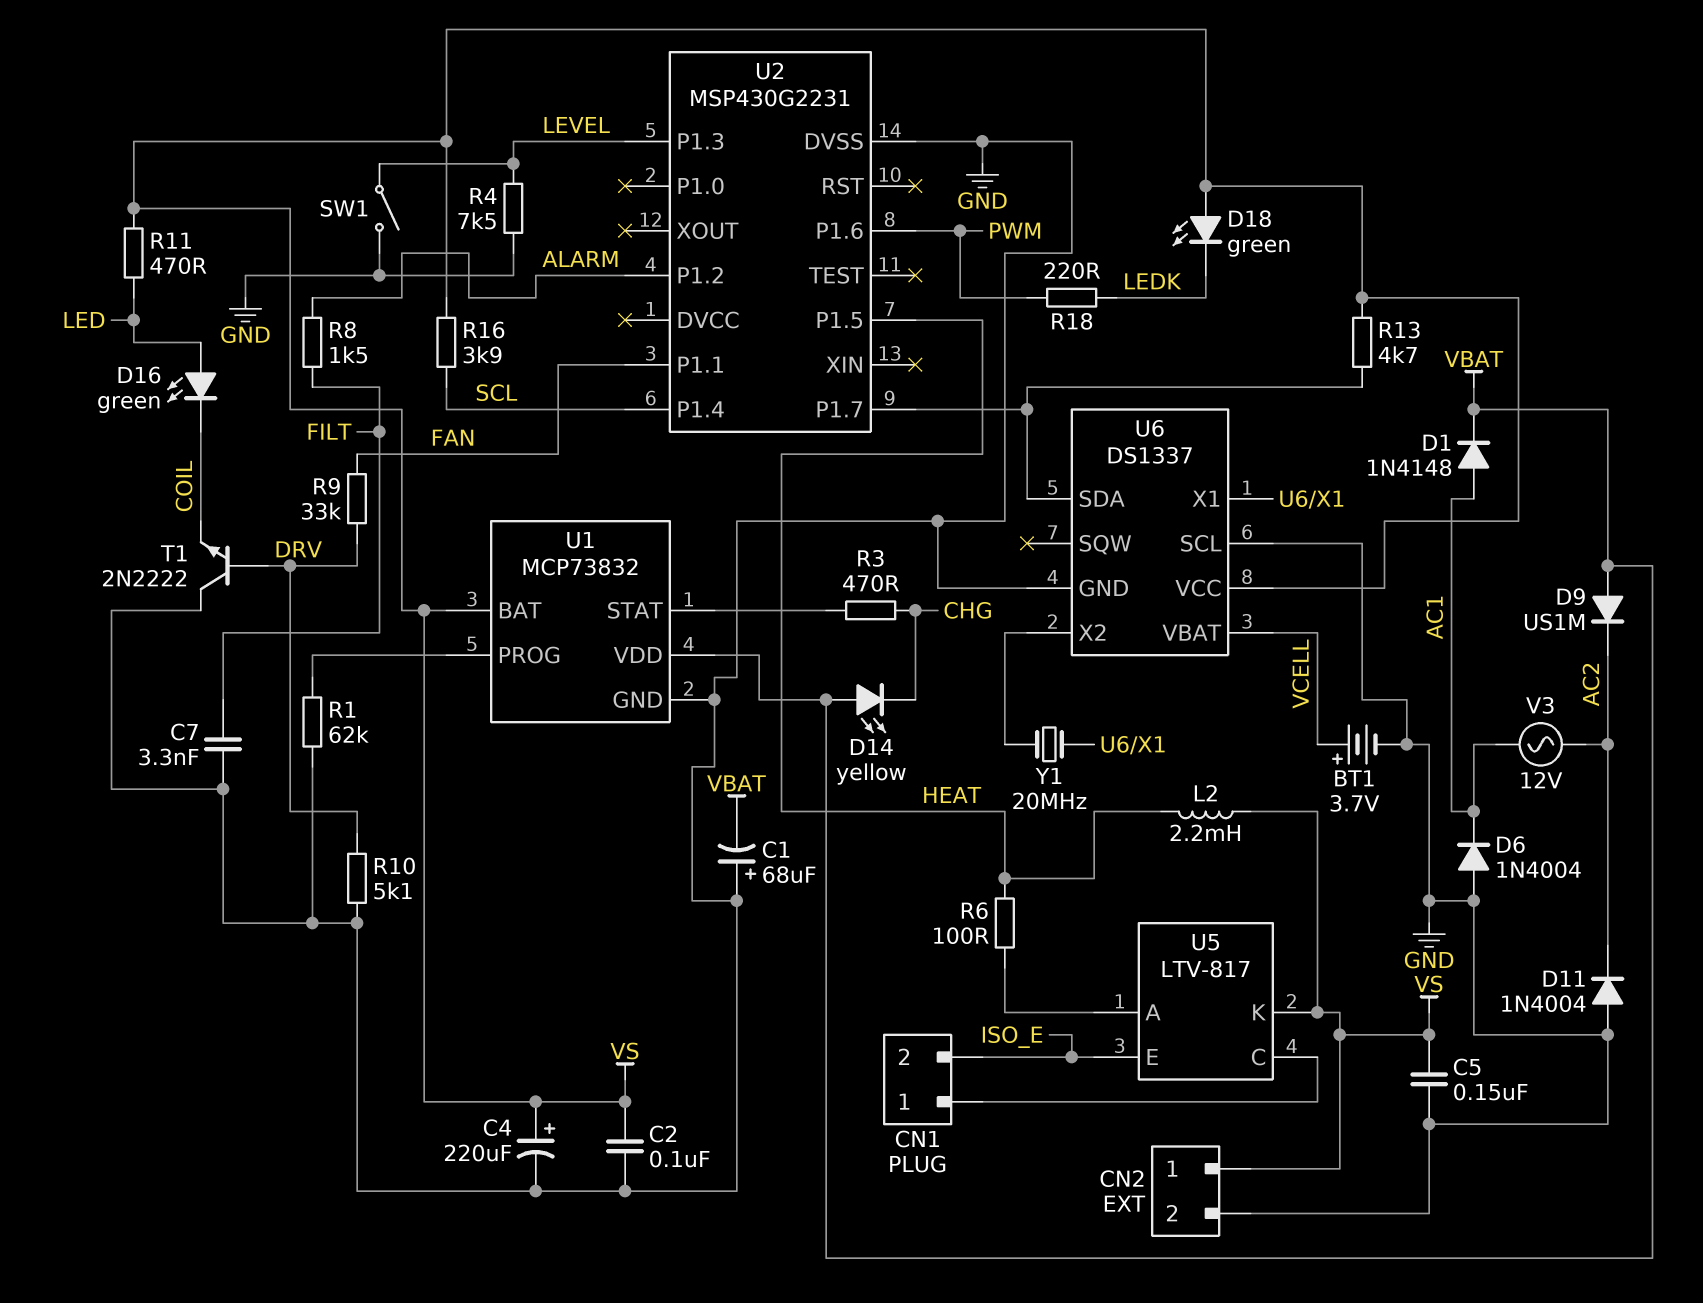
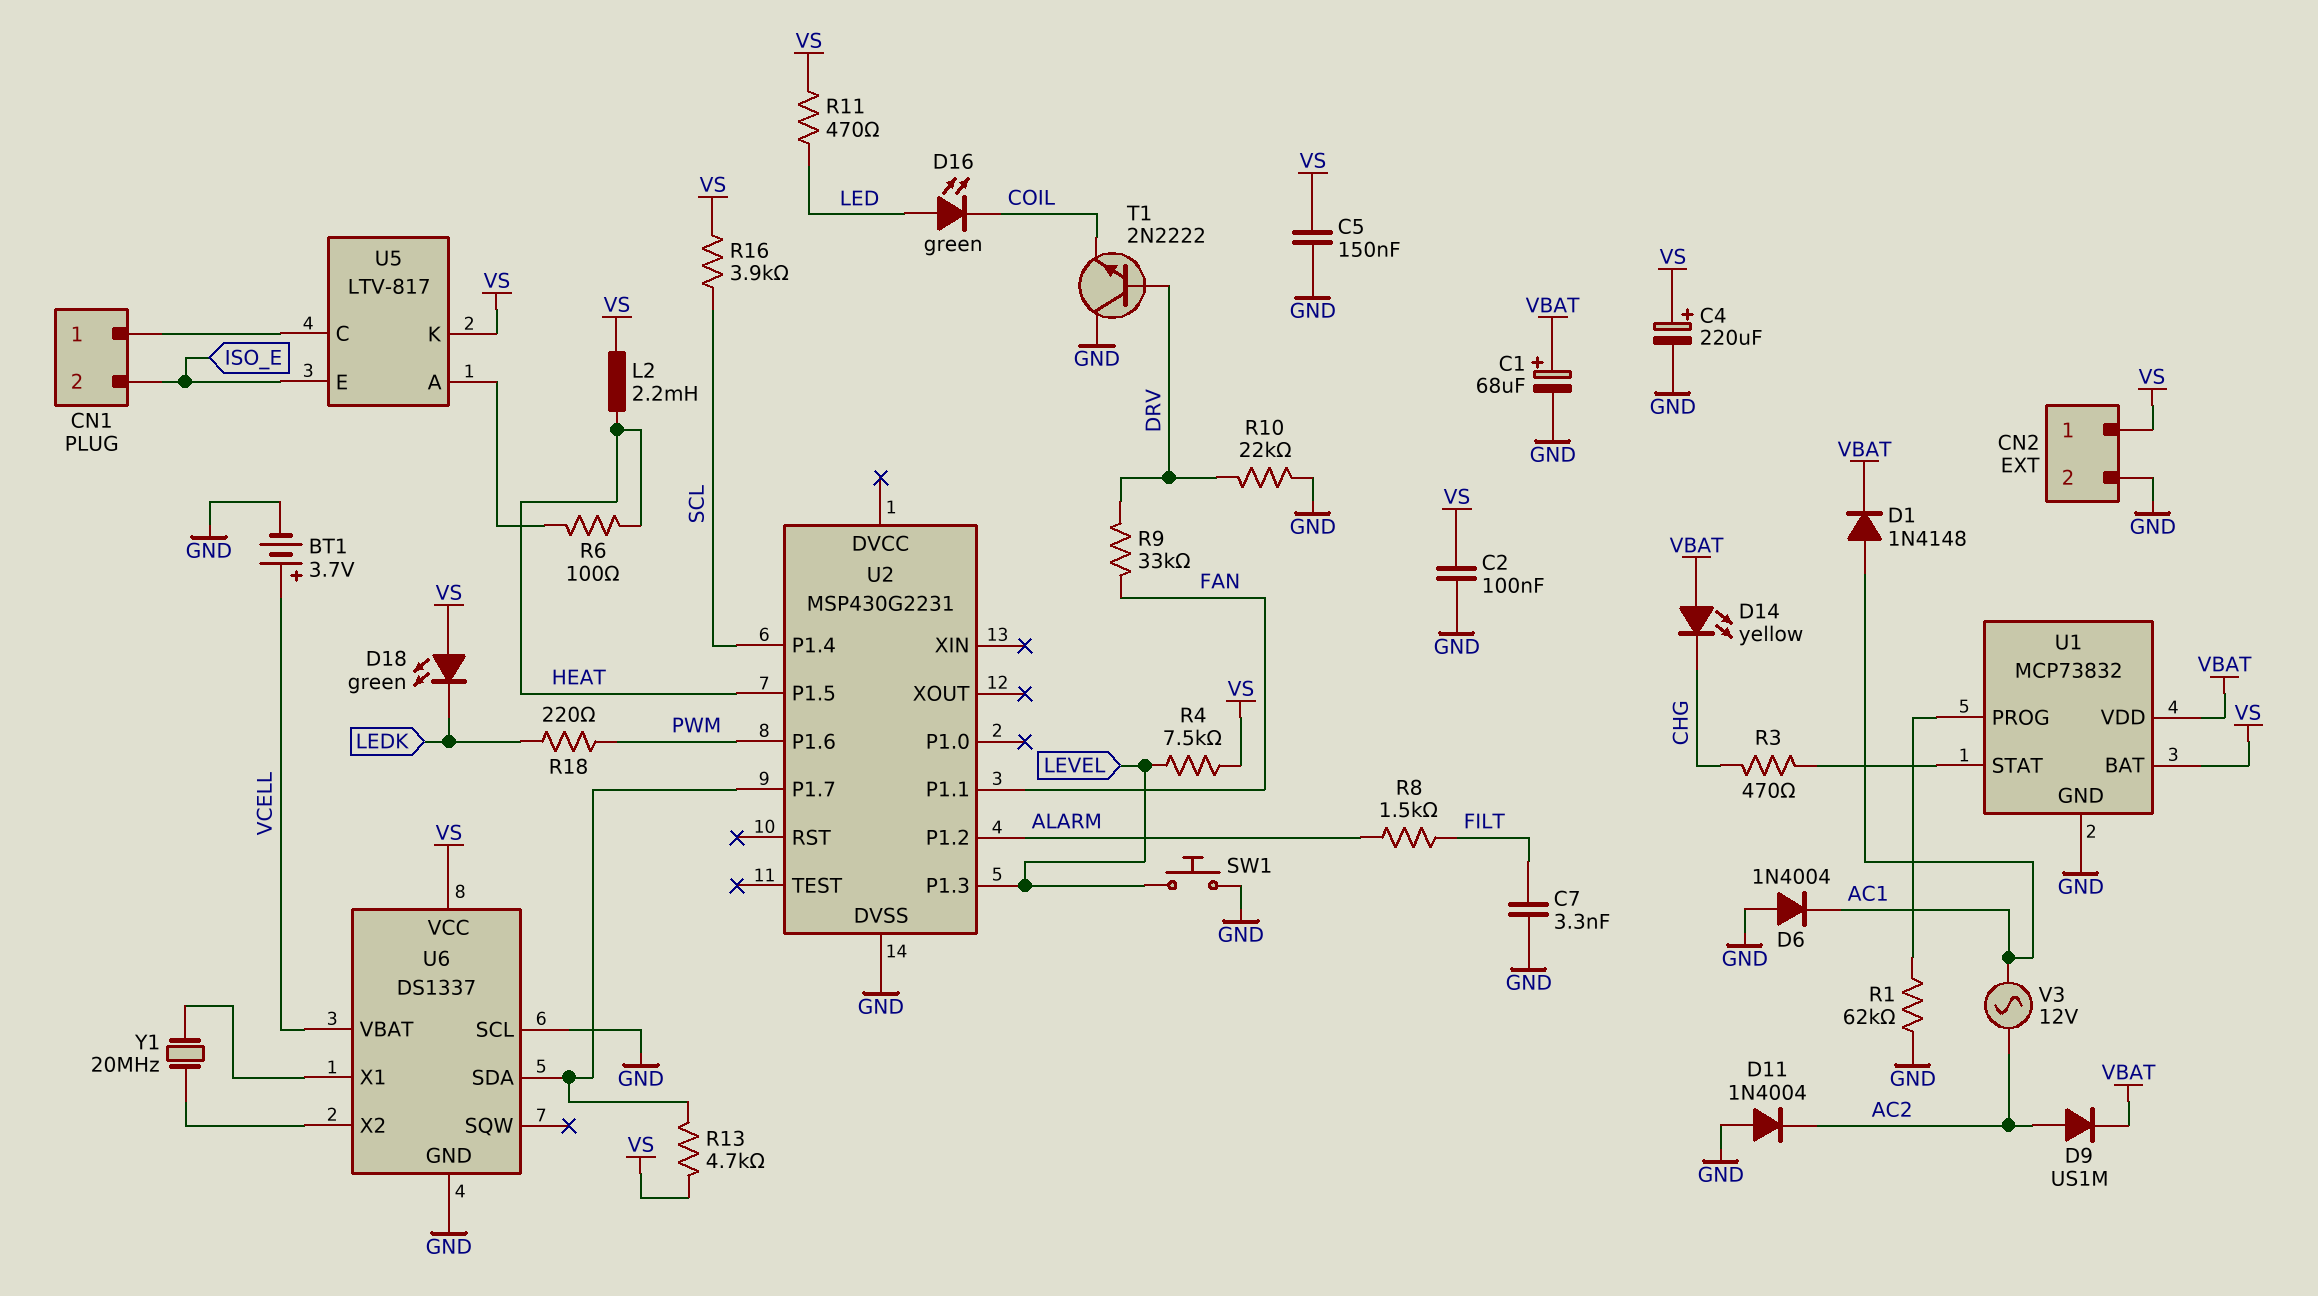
C1: 68uF (plus GND, minus VBAT) -> 68uF (plus VBAT, minus GND)
D9: diode US1M (A VBAT, K AC2) -> diode US1M (A AC2, K VBAT)
R4: 7.5k (GND, LEVEL) -> 7.5k (LEVEL, VS)
R10: 5.1k (DRV, GND) -> 22k (DRV, GND)
SW1: switch (GND, LEVEL) -> button (GND, LEVEL)

